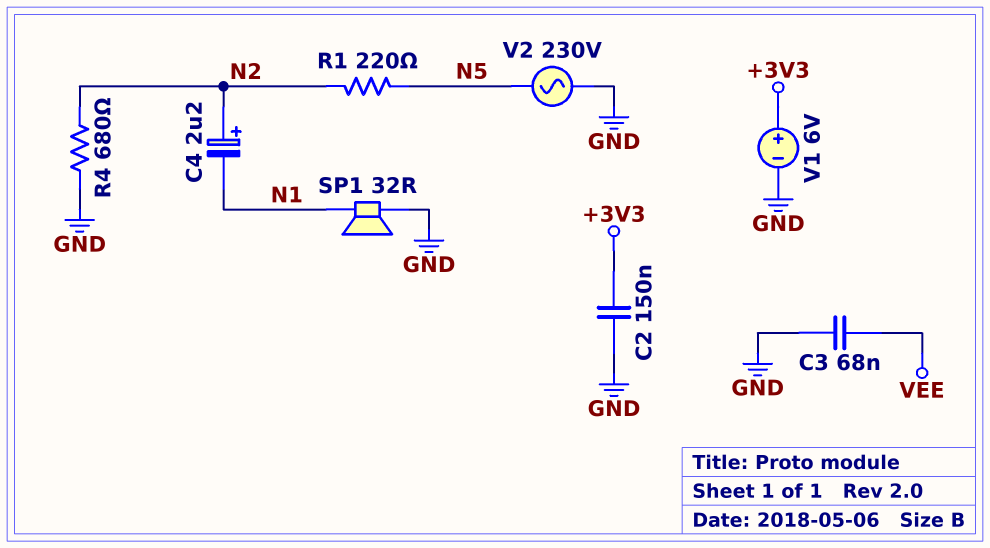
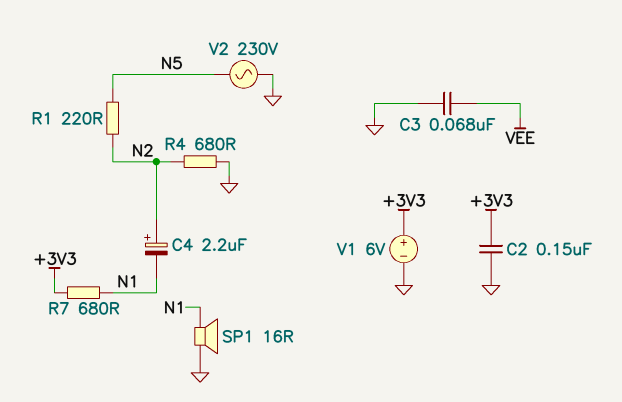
R7: none -> 680 (+3V3, N1)
SP1: speaker 32R (GND, N1) -> speaker 16R (GND, N1)

